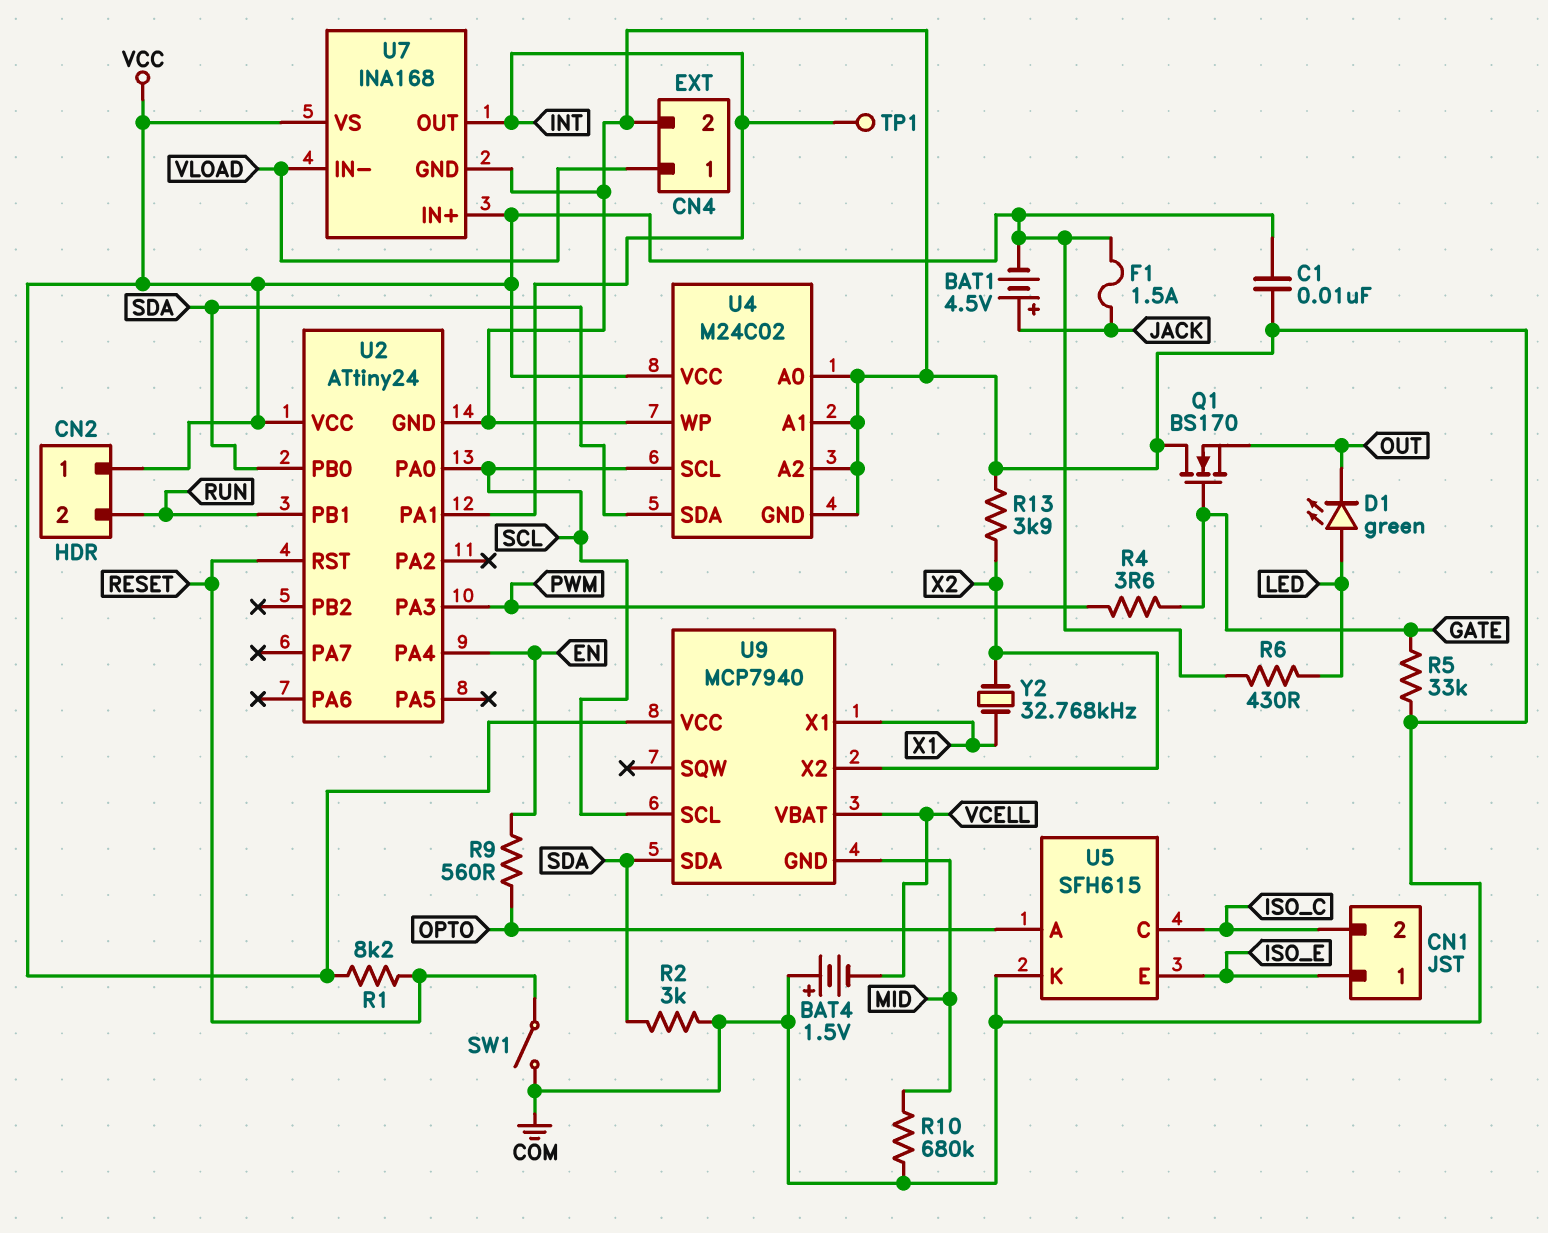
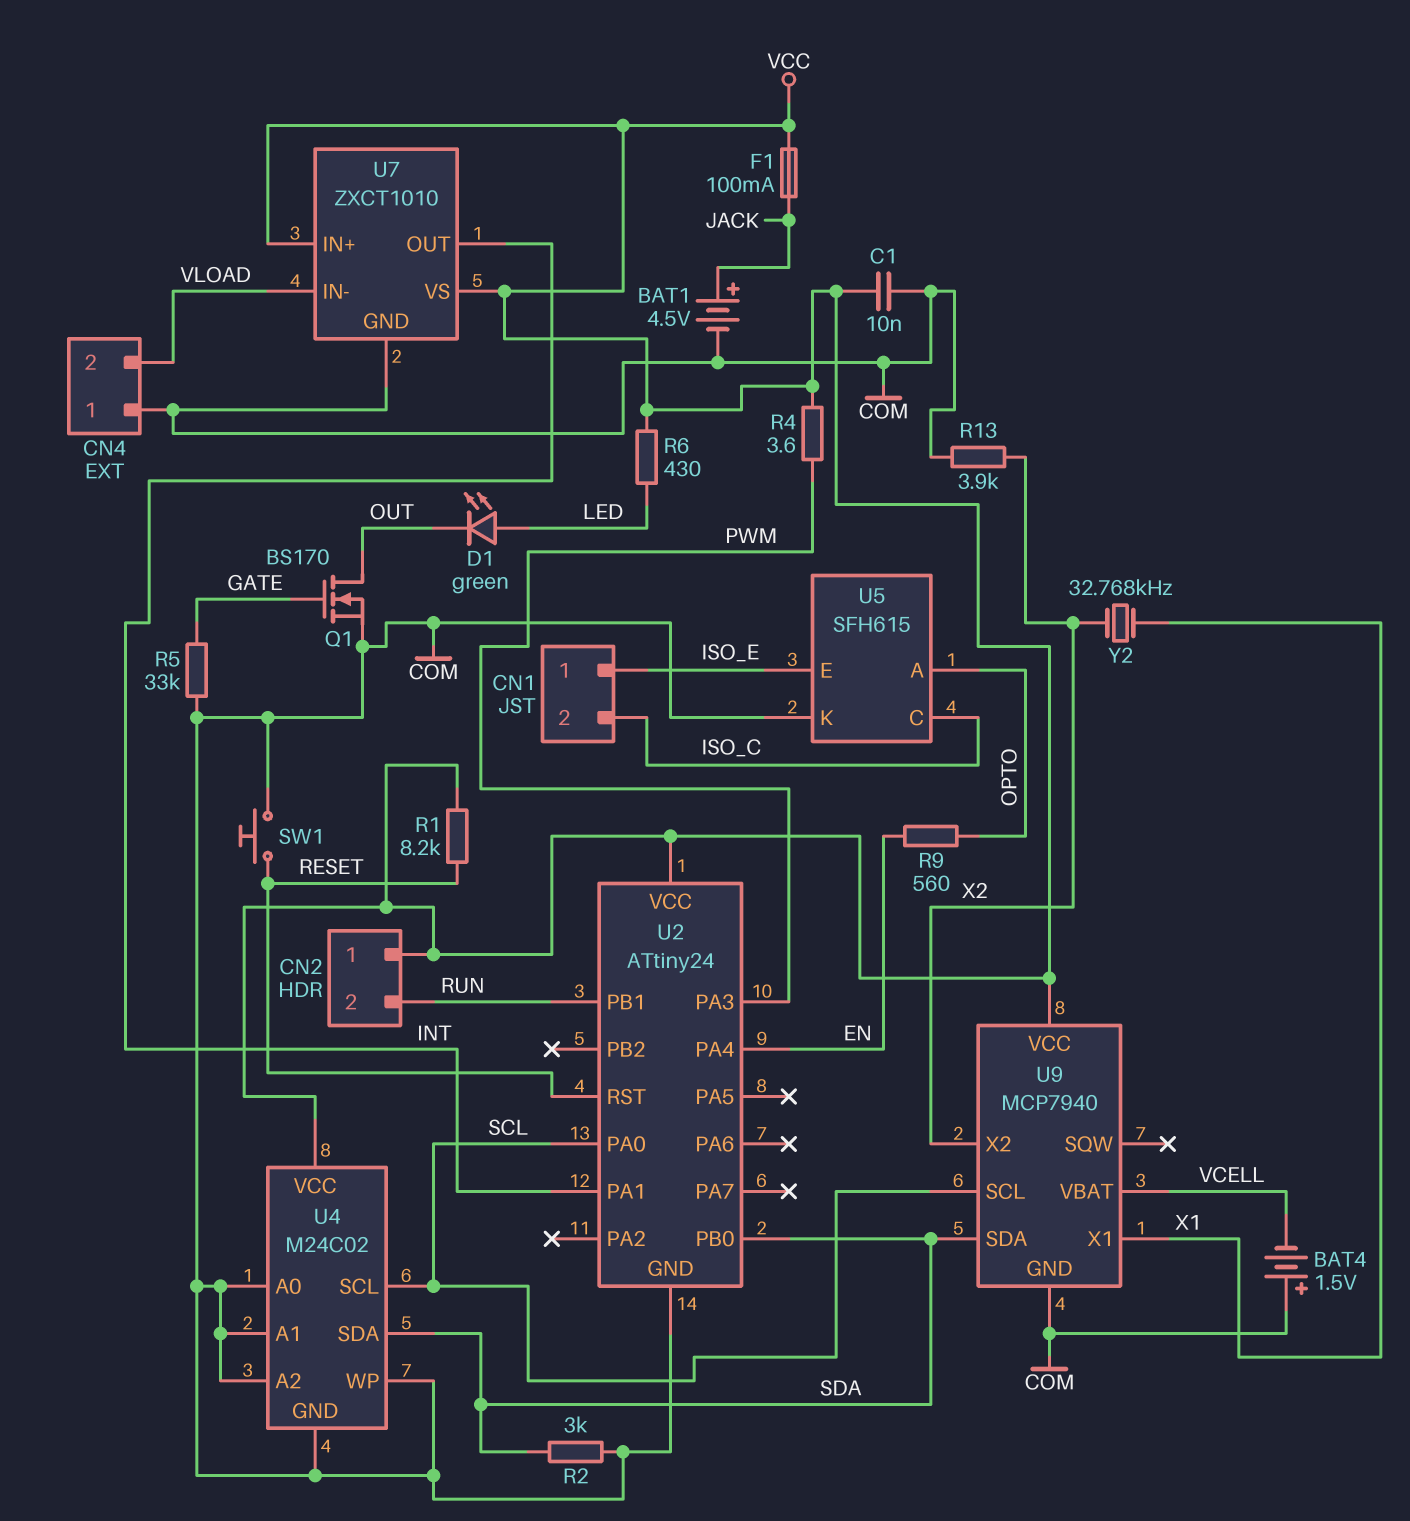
BAT1: 4.5V (plus JACK, minus VCC) -> 4.5V (plus JACK, minus COM)
CN4 pin 1: VLOAD -> COM
CN4 pin 2: COM -> VLOAD
F1: 1.5A (JACK, VCC) -> 100mA (JACK, VCC)
Q1: NMOS BS170 (G GATE, D COM, S OUT) -> NMOS BS170 (G GATE, D OUT, S COM)
R4: 3.6 (GATE, PWM) -> 3.6 (PWM, VCC)
R10: 680k (COM, MID) -> none
SW1: switch (COM, RESET) -> button (COM, RESET)
TP1: test point (INT) -> none
U7: INA168 -> ZXCT1010
U9 pin GND: MID -> COM

